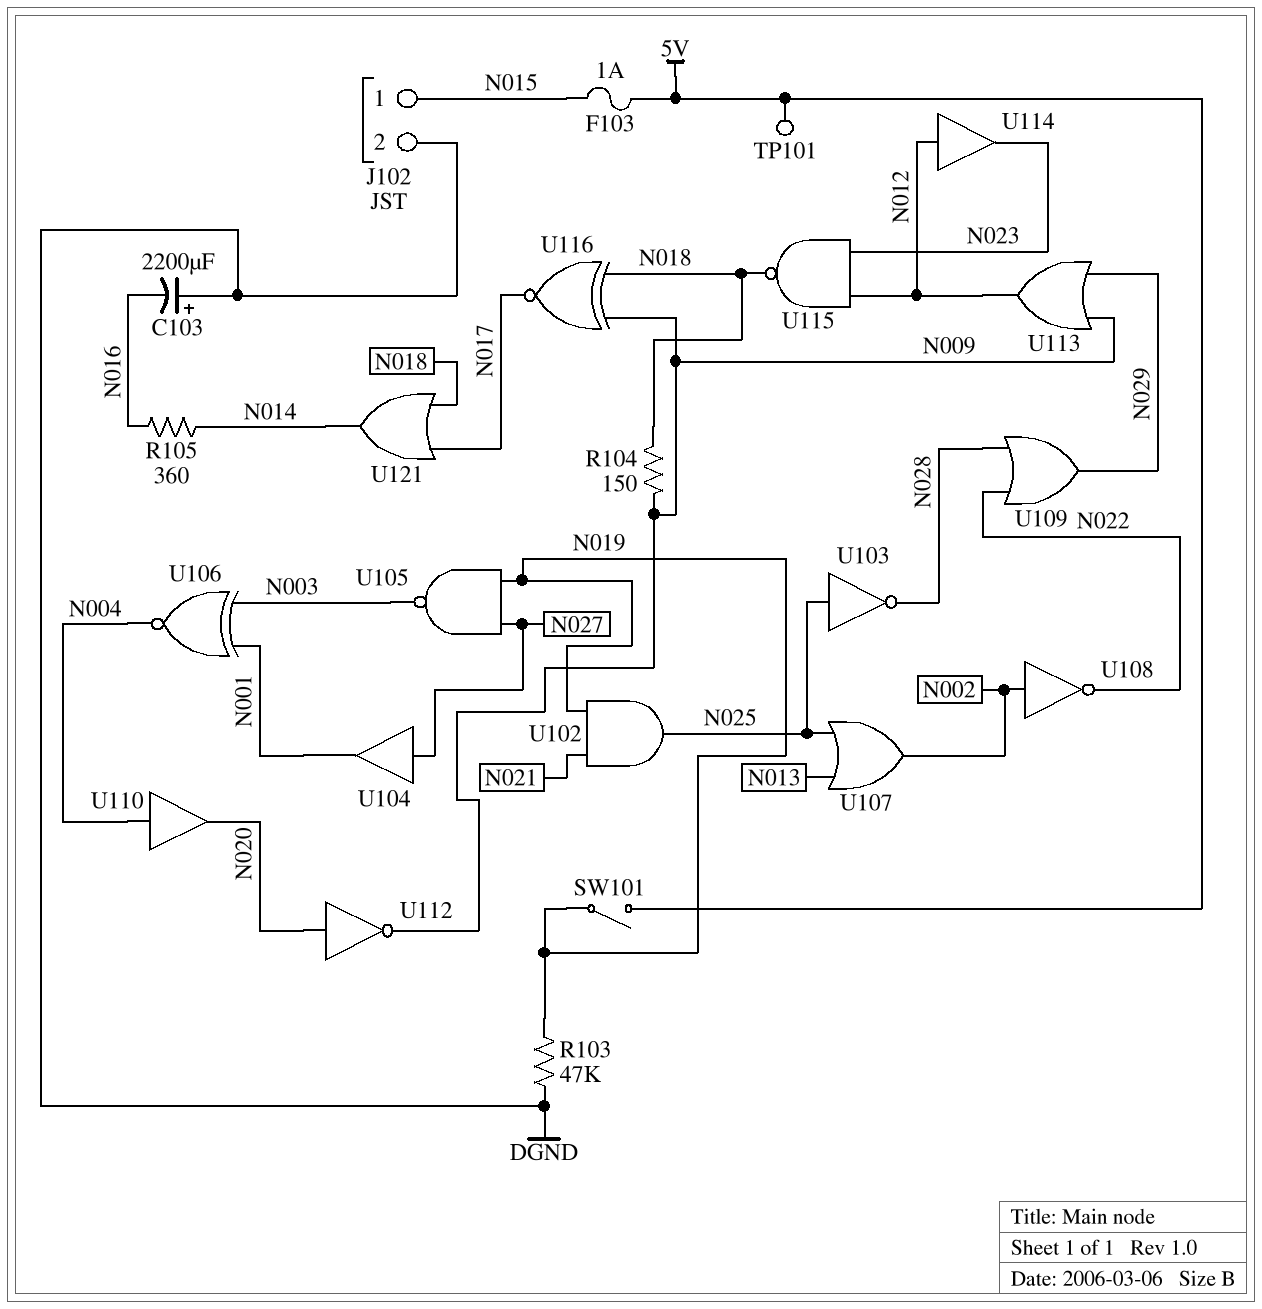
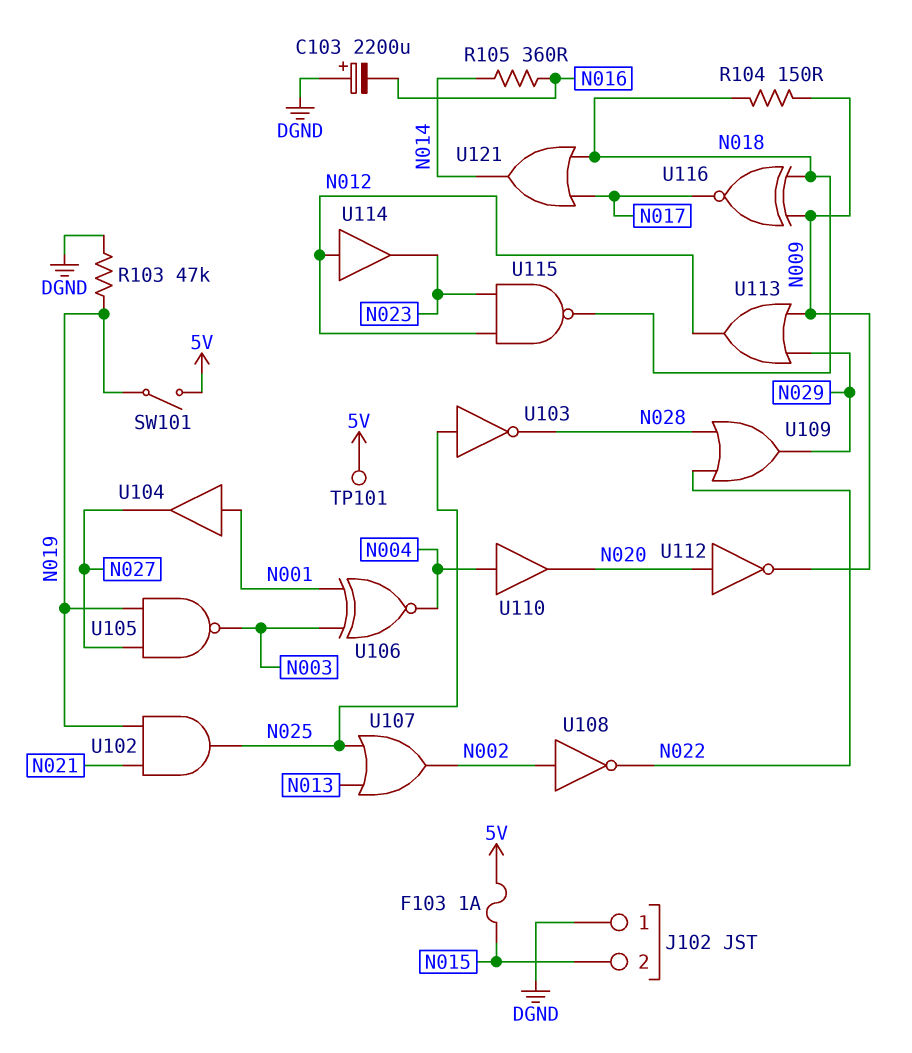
J102 pin 1: N015 -> DGND
J102 pin 2: DGND -> N015
U104: buffer (in N027, out N001) -> buffer (in N001, out N027)

